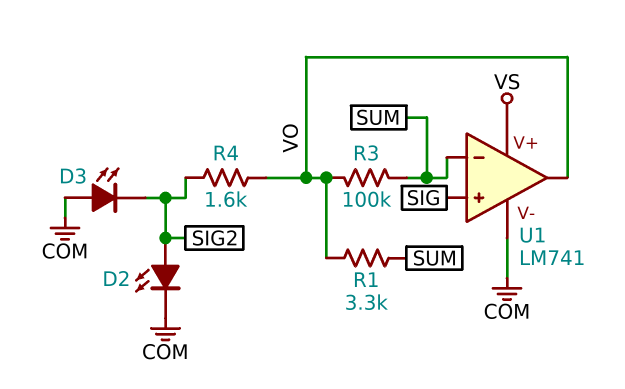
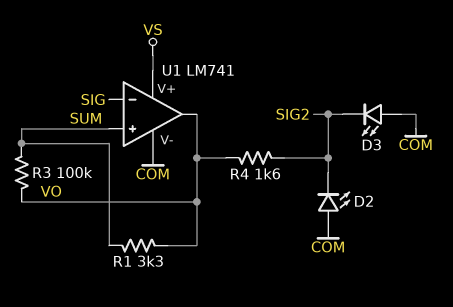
D2: LED (A SIG2, K COM) -> LED (A COM, K SIG2)
U1 pin in+: SIG -> SUM
U1 pin in-: SUM -> SIG

